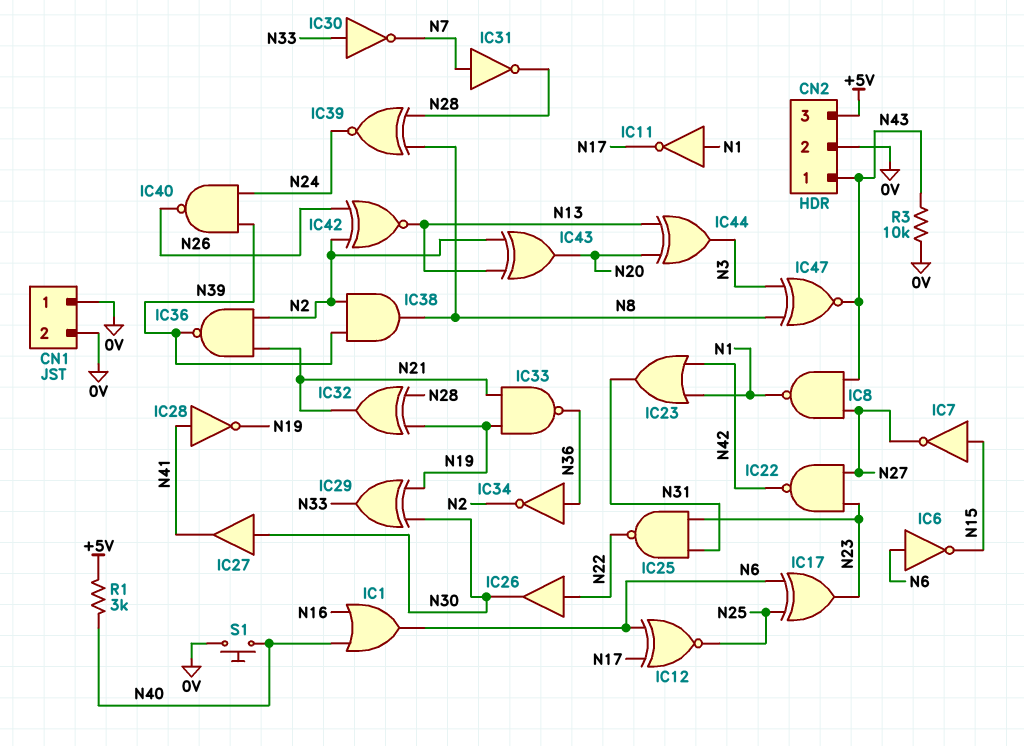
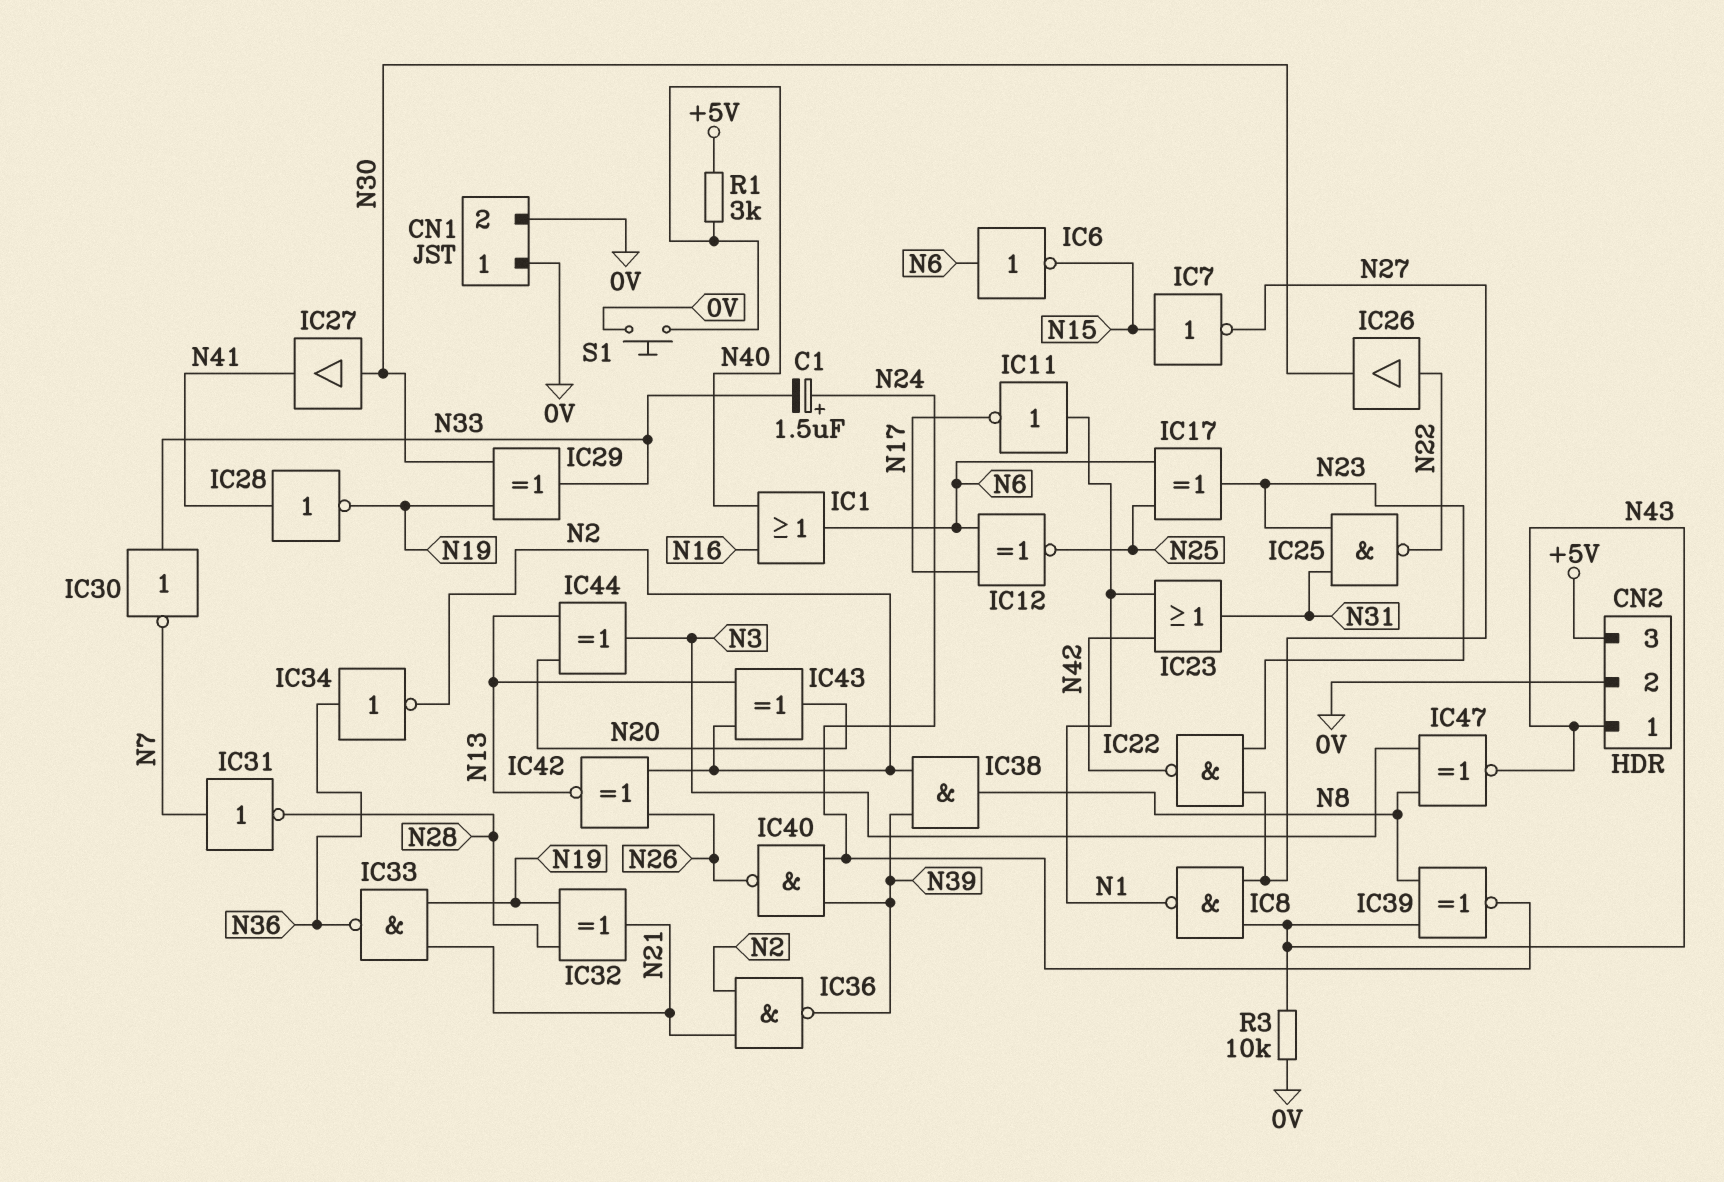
C1: none -> 1.5uF (plus N24, minus N33)
IC39: XNOR (in N8, in N28, out N24) -> XNOR (in N8, in N43, out N24)

